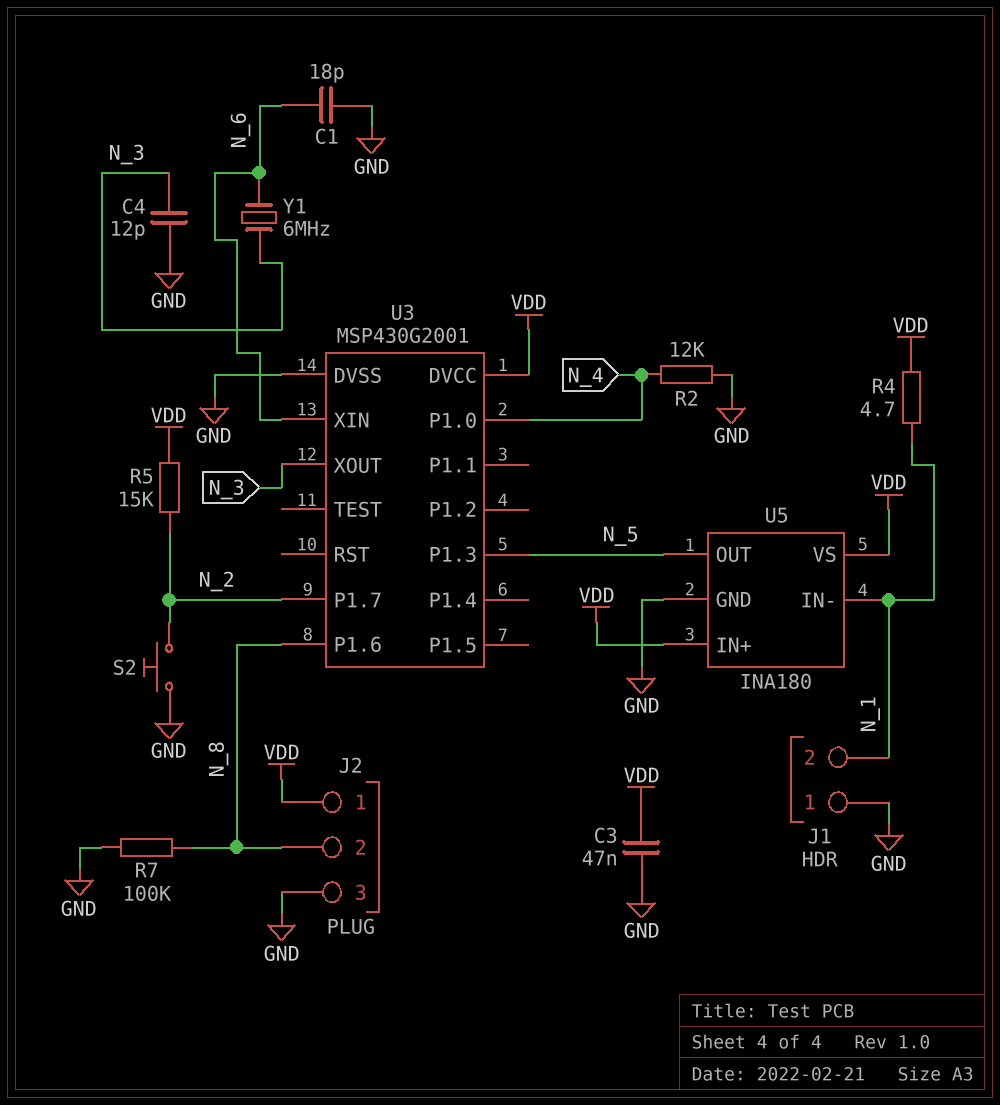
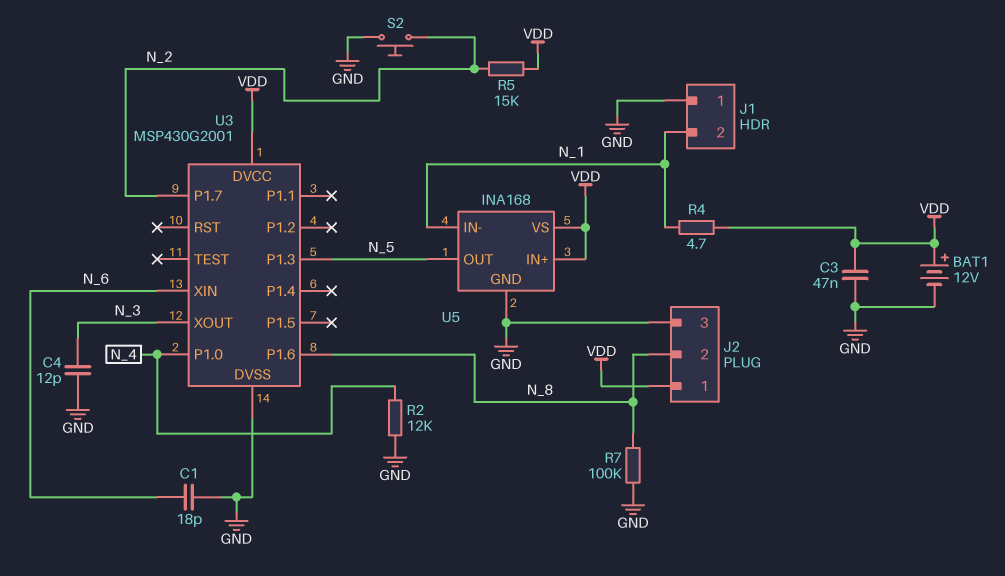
BAT1: none -> 12V (plus VDD, minus GND)
U5: INA180 -> INA168
Y1: 6MHz (N_3, N_6) -> none

